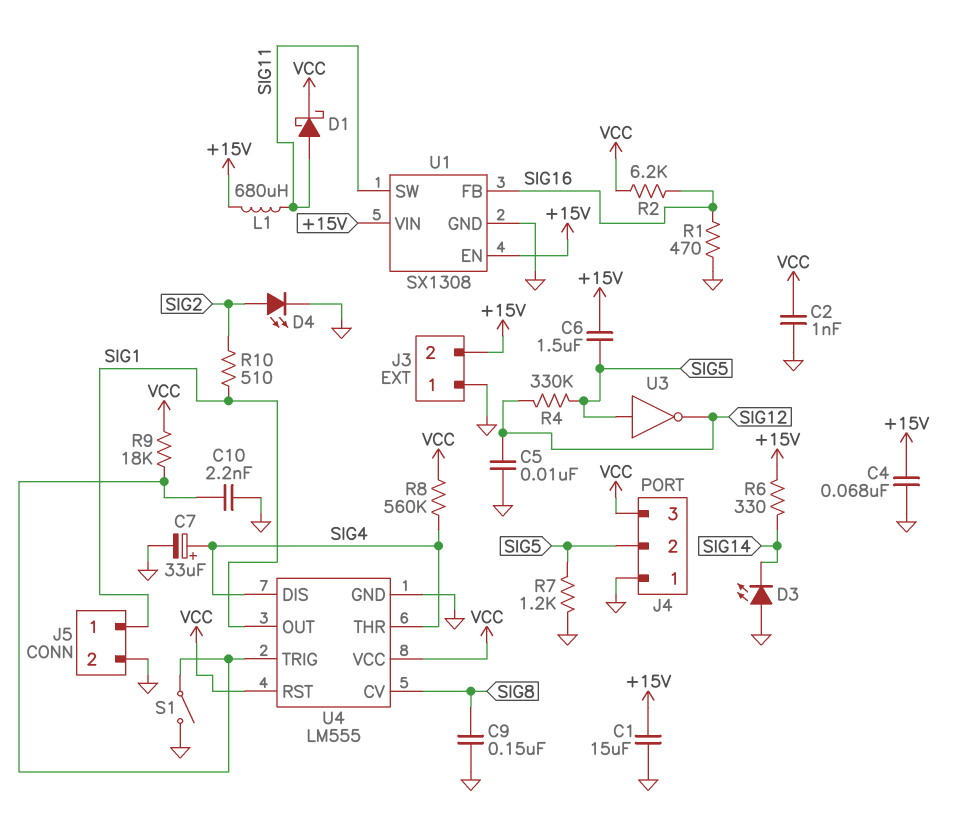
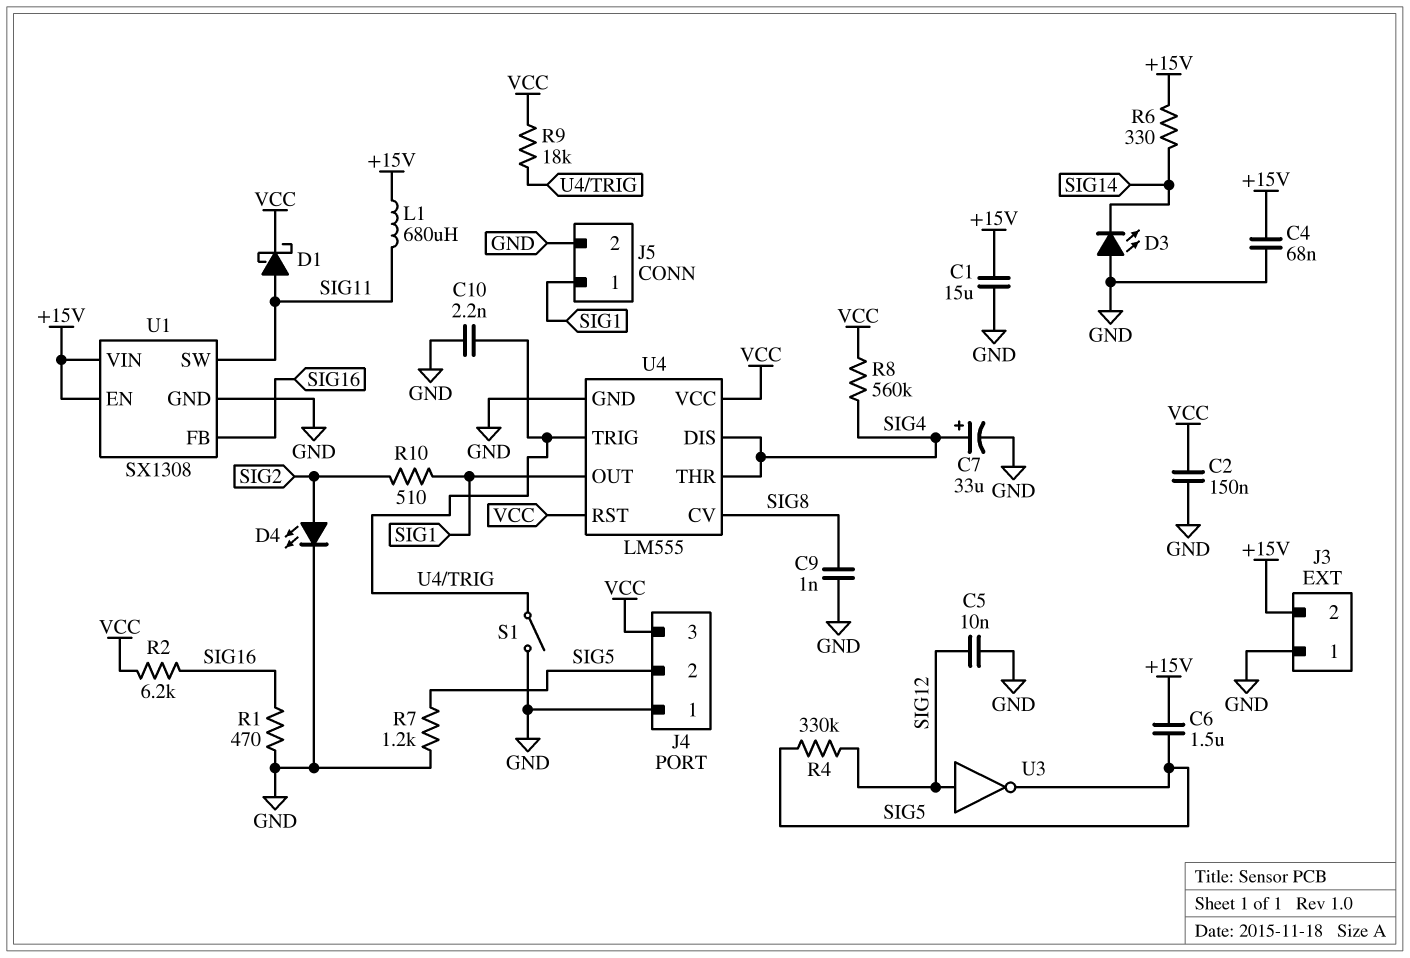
C2: 1nF (GND, VCC) -> 150nF (GND, VCC)
C9: 150nF (GND, SIG8) -> 1nF (GND, SIG8)
U3: NOT (in SIG5, out SIG12) -> NOT (in SIG12, out SIG5)

